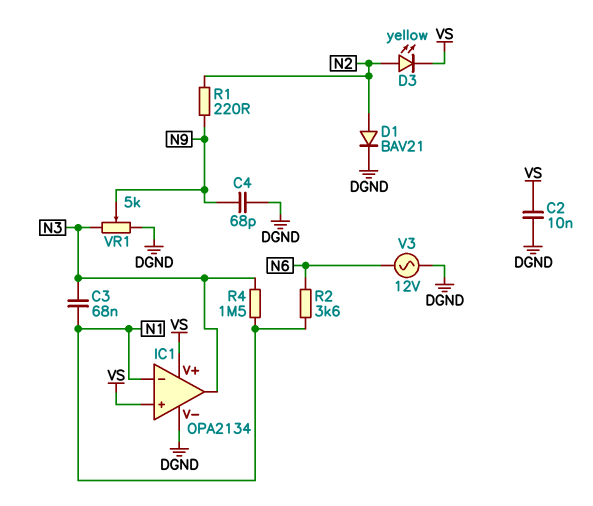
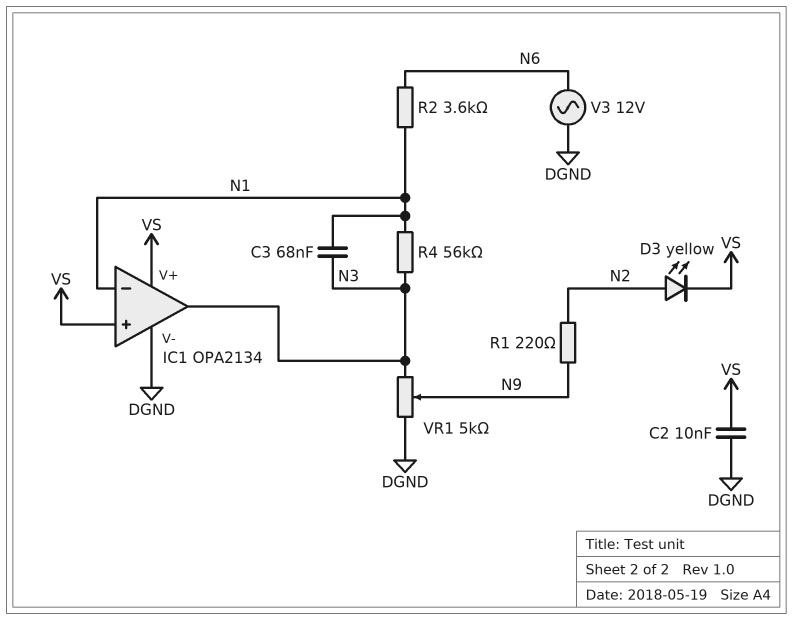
C4: 68pF (DGND, N9) -> none
D1: diode BAV21 (A N2, K DGND) -> none
R4: 1.5M (N1, N3) -> 56k (N1, N3)

